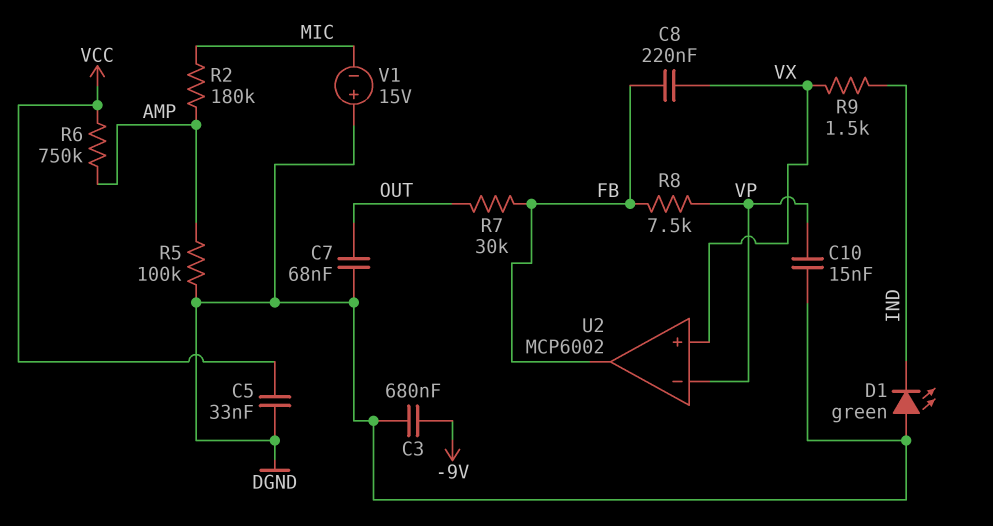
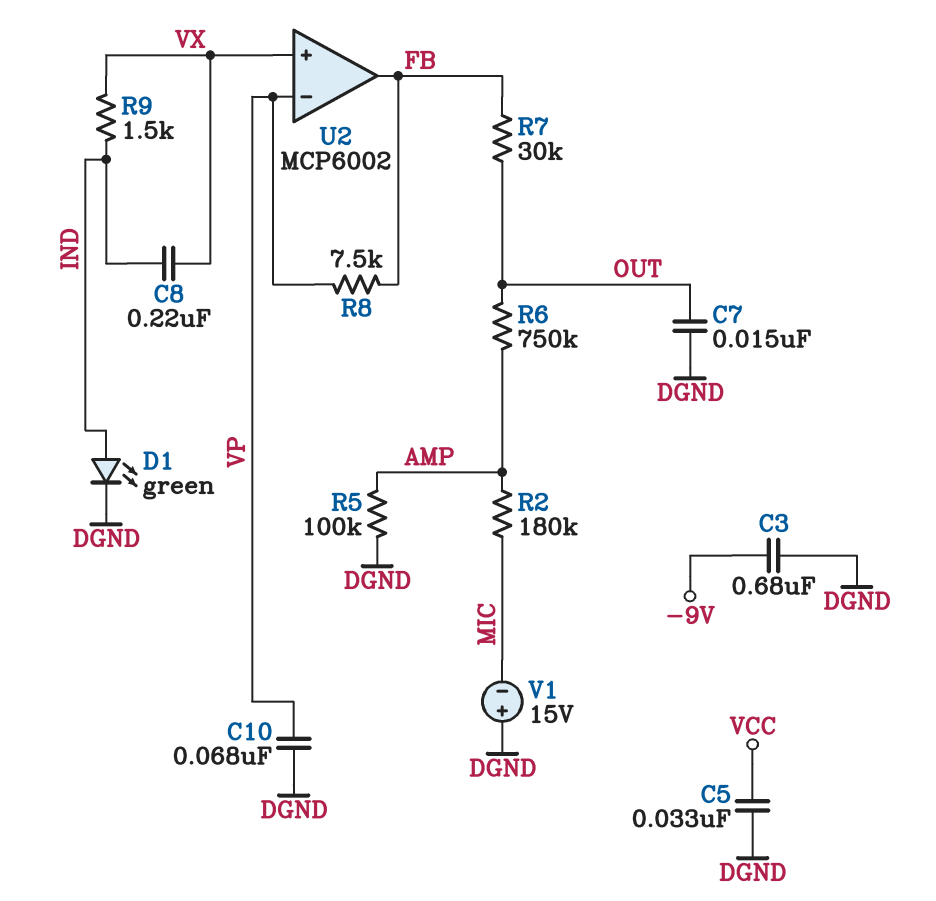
C7: 68nF (DGND, OUT) -> 15nF (DGND, OUT)
C8: 220nF (FB, VX) -> 220nF (IND, VX)
C10: 15nF (DGND, VP) -> 68nF (DGND, VP)
D1: LED green (A DGND, K IND) -> LED green (A IND, K DGND)
R6: 750k (AMP, VCC) -> 750k (AMP, OUT)

